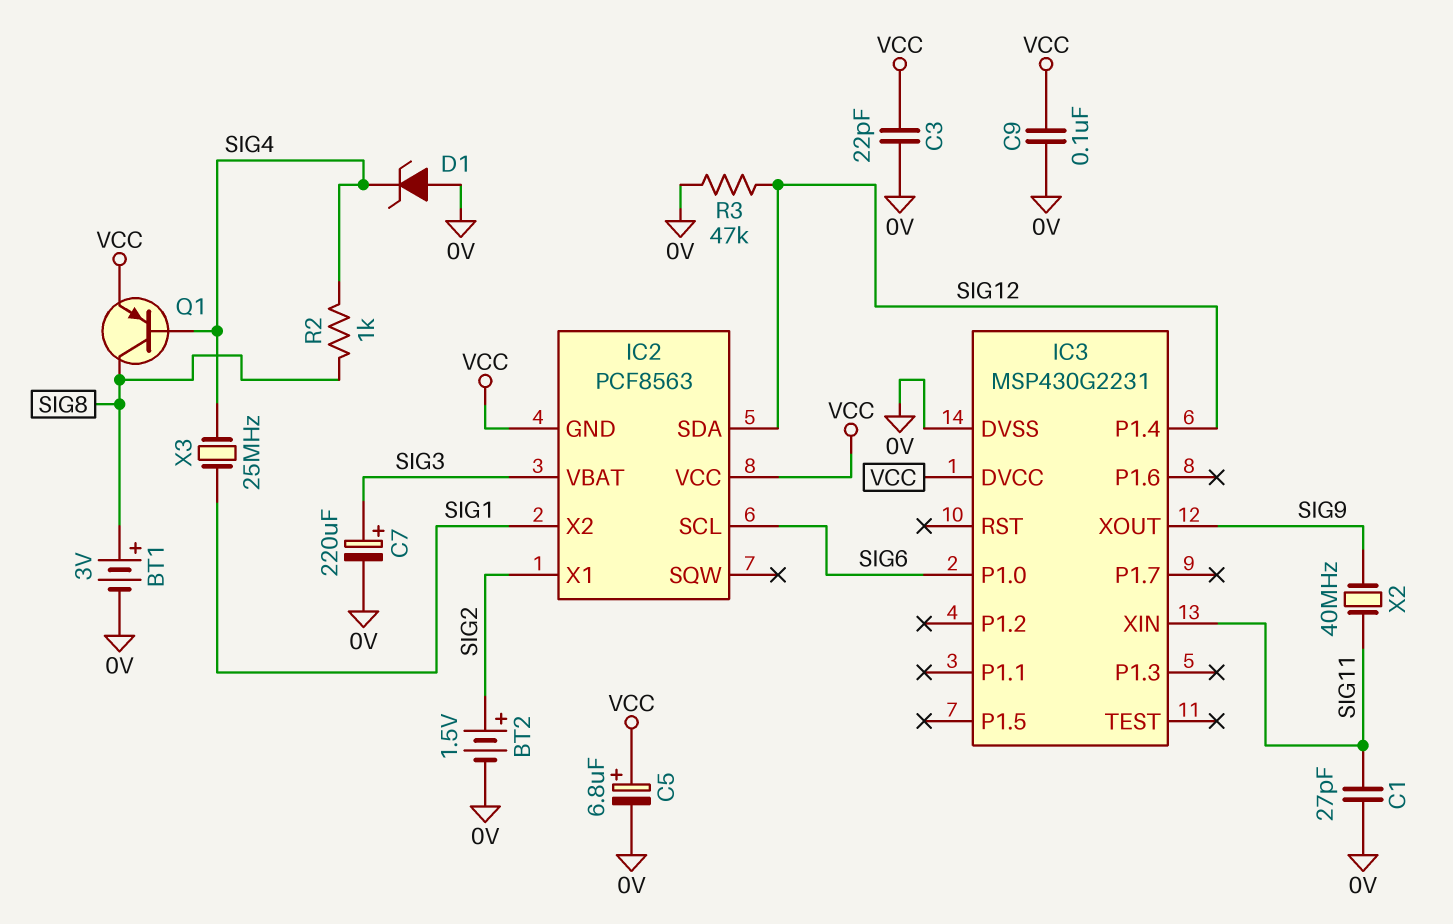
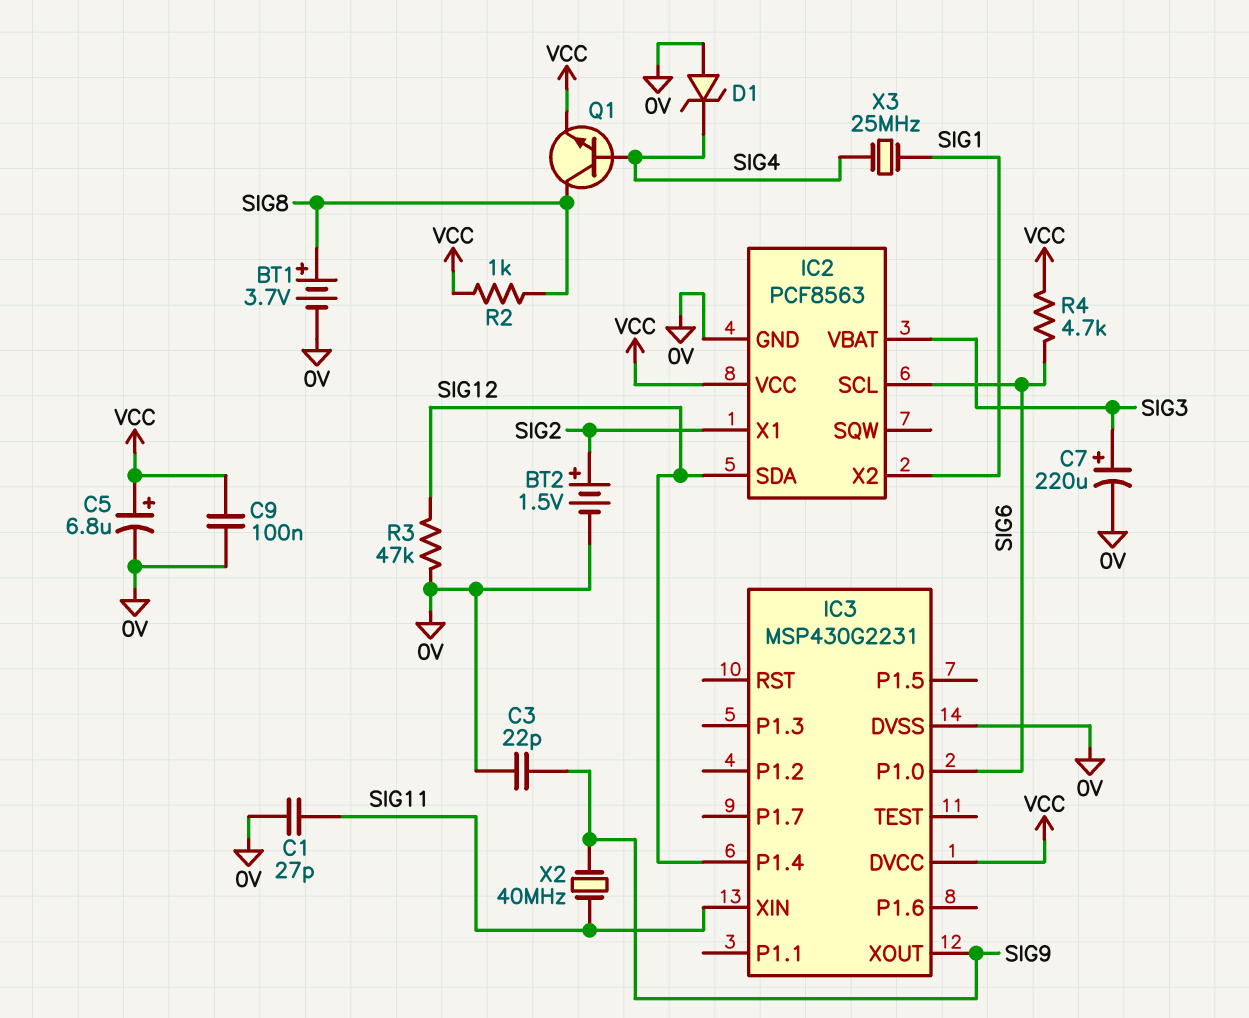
BT1: 3V (plus SIG8, minus 0V) -> 3.7V (plus SIG8, minus 0V)
C3: 22pF (0V, VCC) -> 22pF (0V, SIG9)
IC2 pin GND: VCC -> 0V
Q1: PNP (B SIG4, C SIG8, E VCC) -> NPN (B SIG4, C SIG8, E VCC)
R2: 1k (SIG4, SIG8) -> 1k (SIG8, VCC)
R4: none -> 4.7k (SIG6, VCC)

